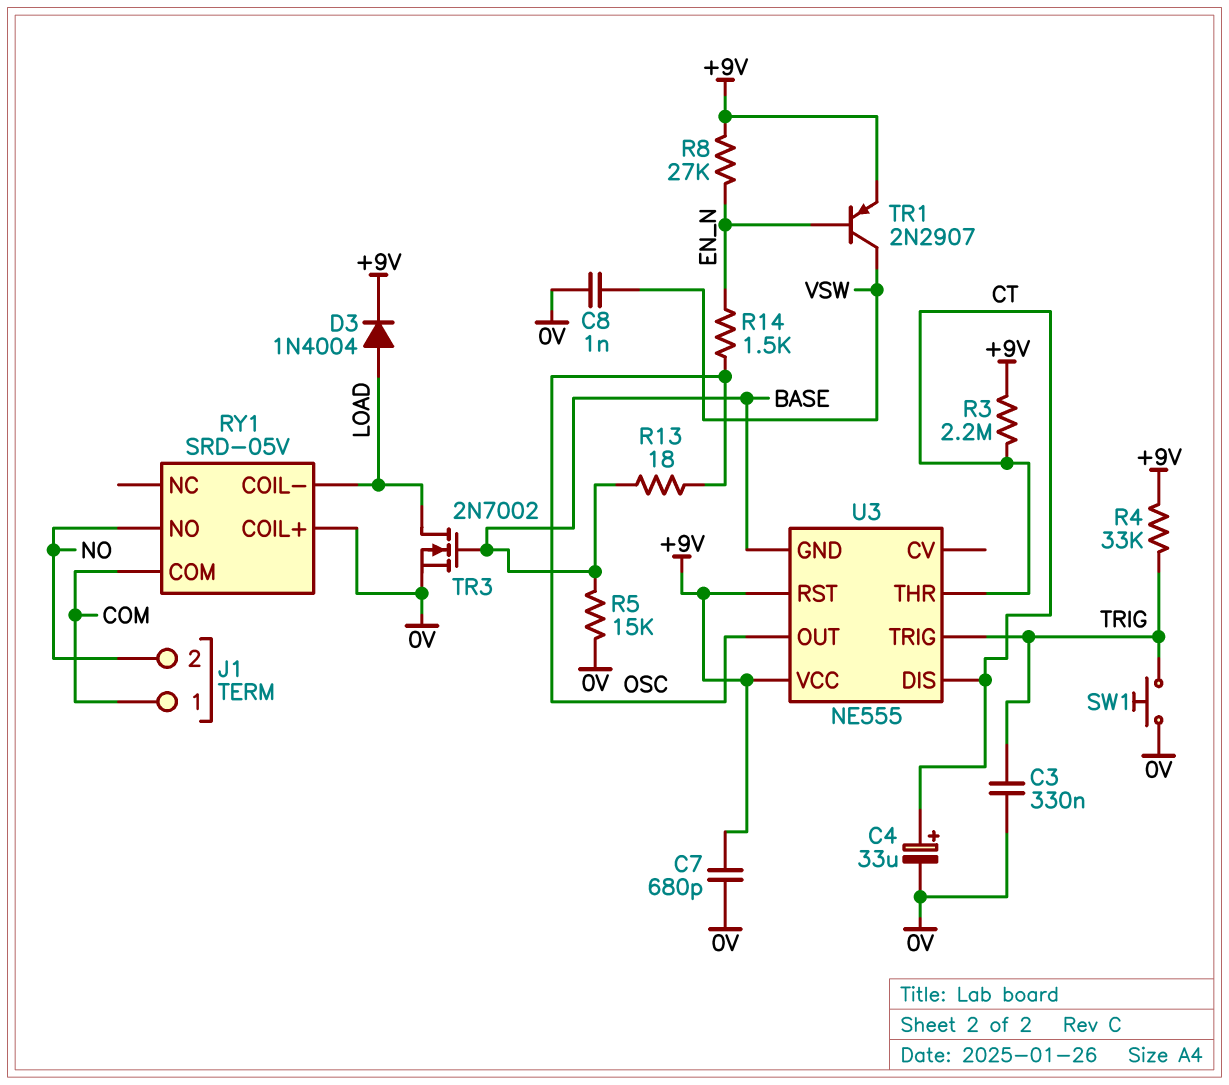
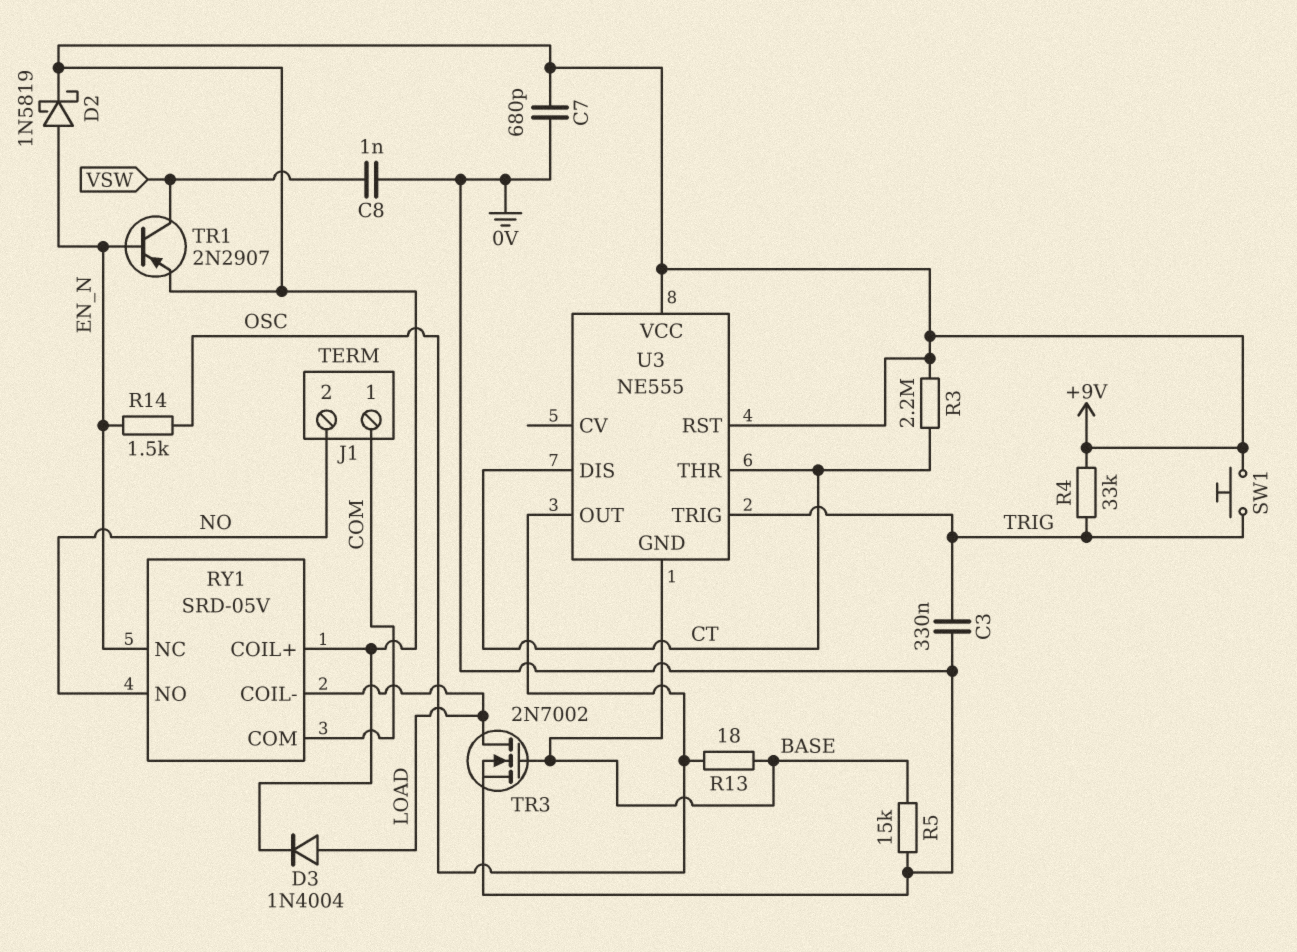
C4: 33uF (plus CT, minus 0V) -> none
D2: none -> schottky 1N5819 (A EN_N, K +9V)
R8: 27k (+9V, EN_N) -> none
RY1 pin COIL+: 0V -> +9V
RY1 pin NC: none -> EN_N
SW1: button (0V, TRIG) -> button (+9V, TRIG)

